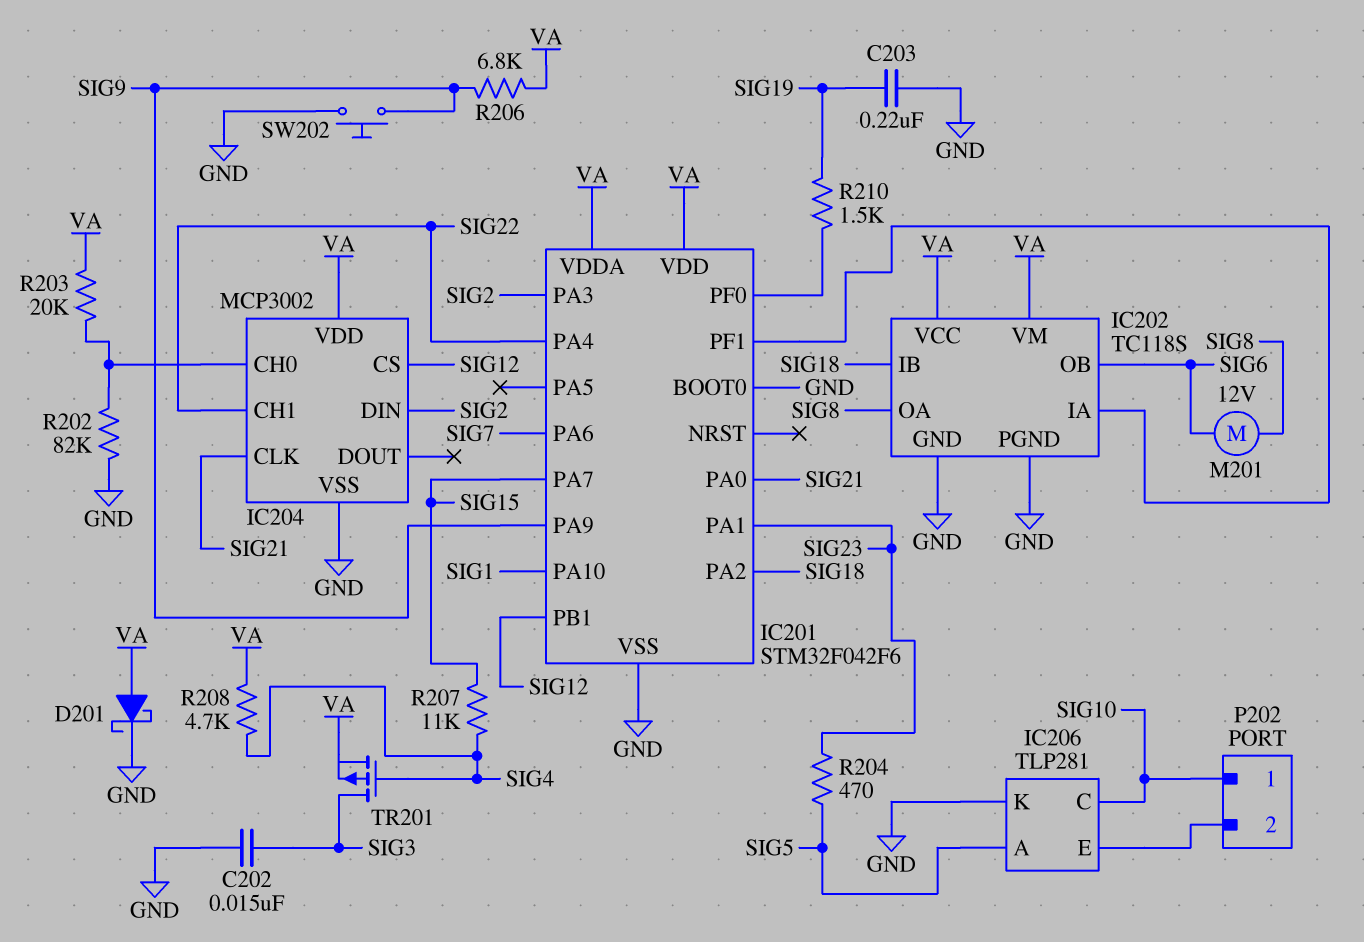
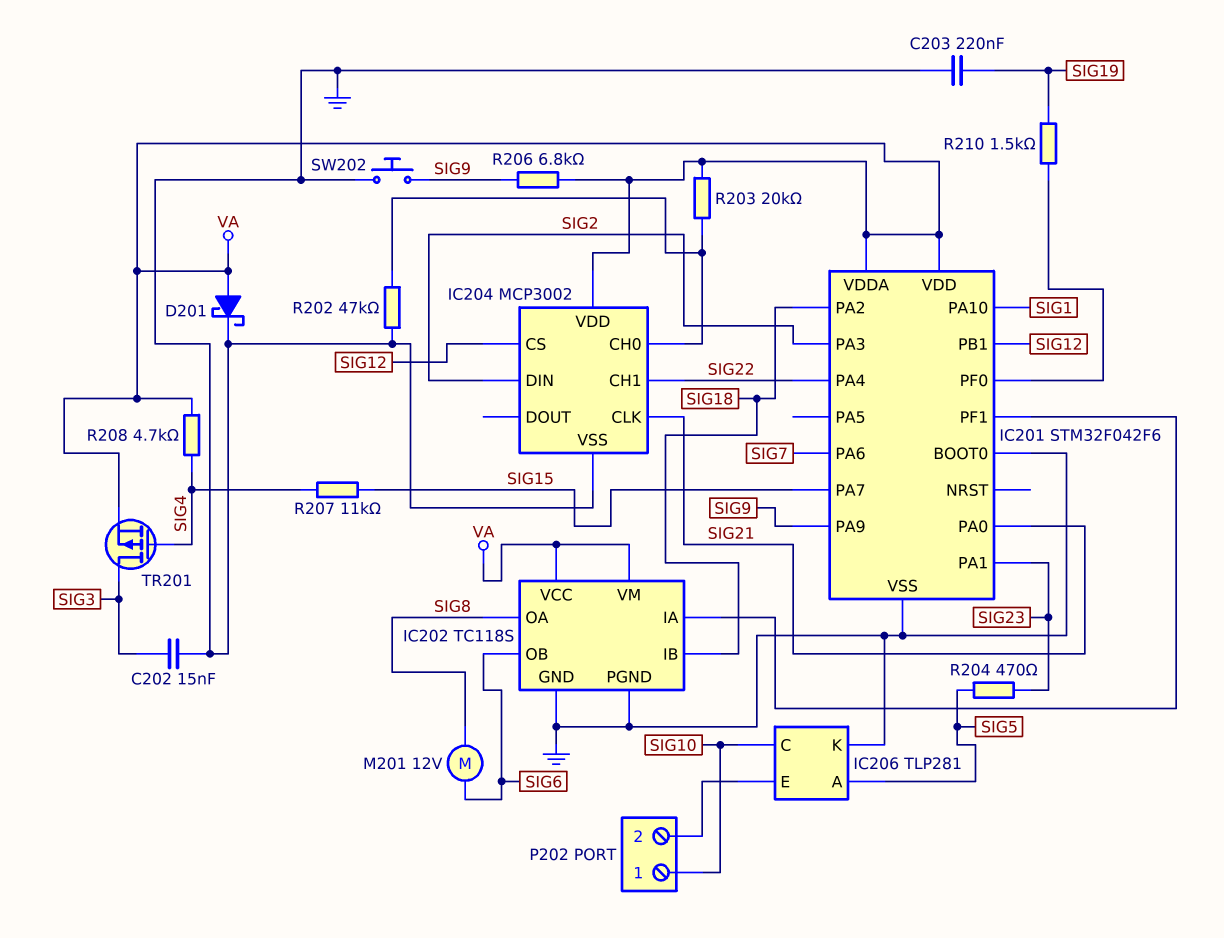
R202: 82k (GND, IC204/CH0) -> 47k (GND, IC204/CH0)

